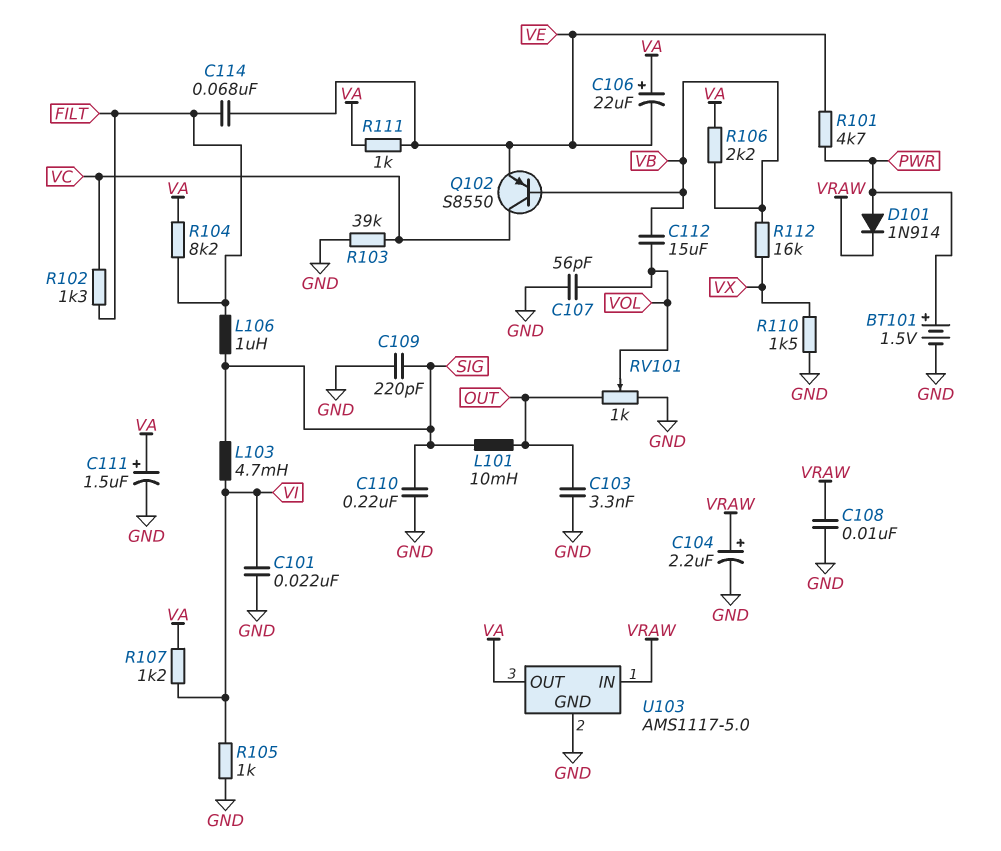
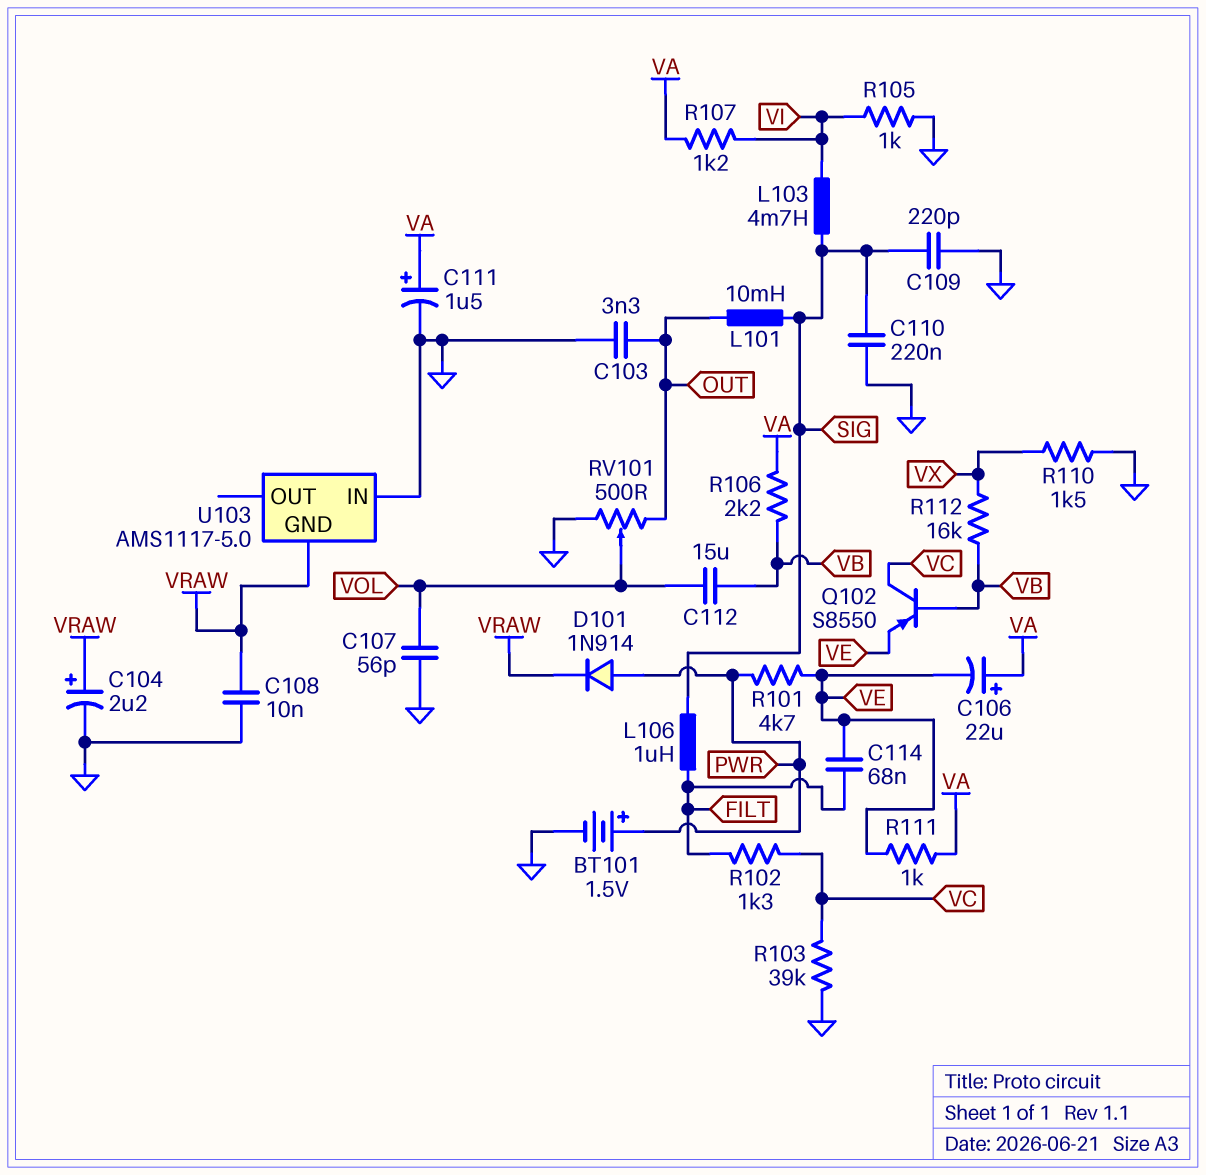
C101: 22nF (GND, VI) -> none
R104: 8.2k (FILT, VA) -> none
RV101: 1k (GND, OUT, wiper VOL) -> 500 (GND, OUT, wiper VOL)
U103 pin GND: GND -> VRAW
U103 pin IN: VRAW -> GND
U103 pin OUT: VA -> none

